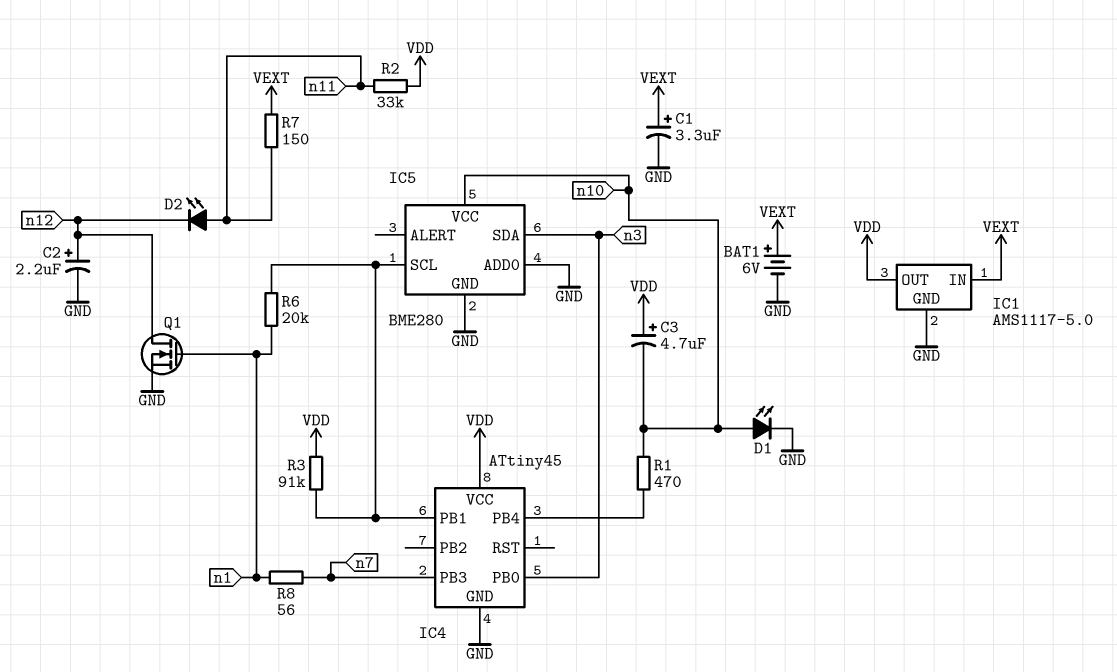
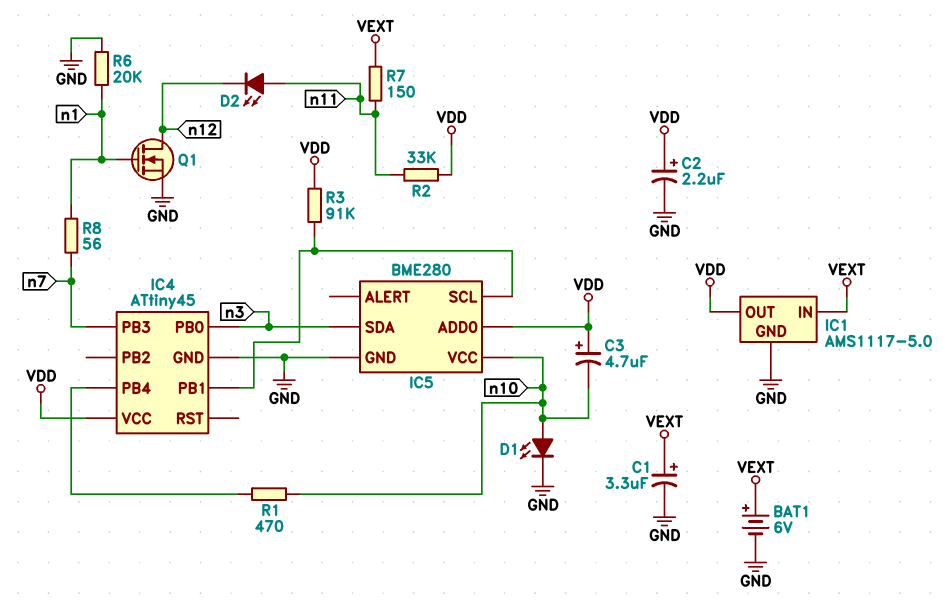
C2: 2.2uF (plus n12, minus GND) -> 2.2uF (plus VDD, minus GND)
IC5 pin ADD0: GND -> VDD
R6: 20k (IC4/PB1, n1) -> 20k (GND, n1)

